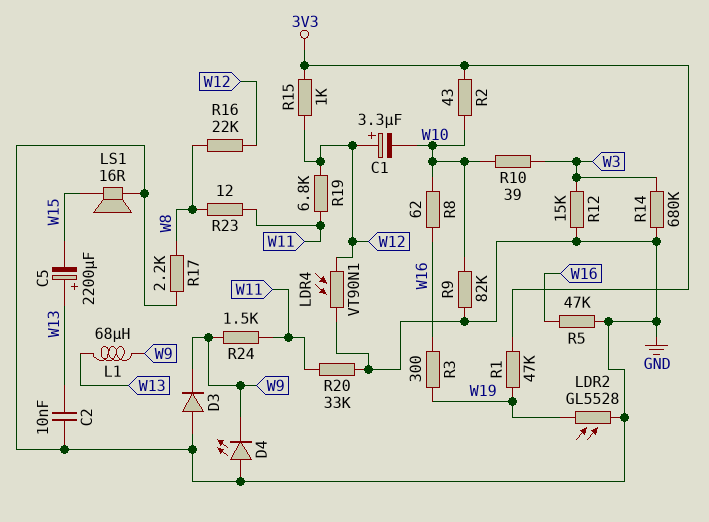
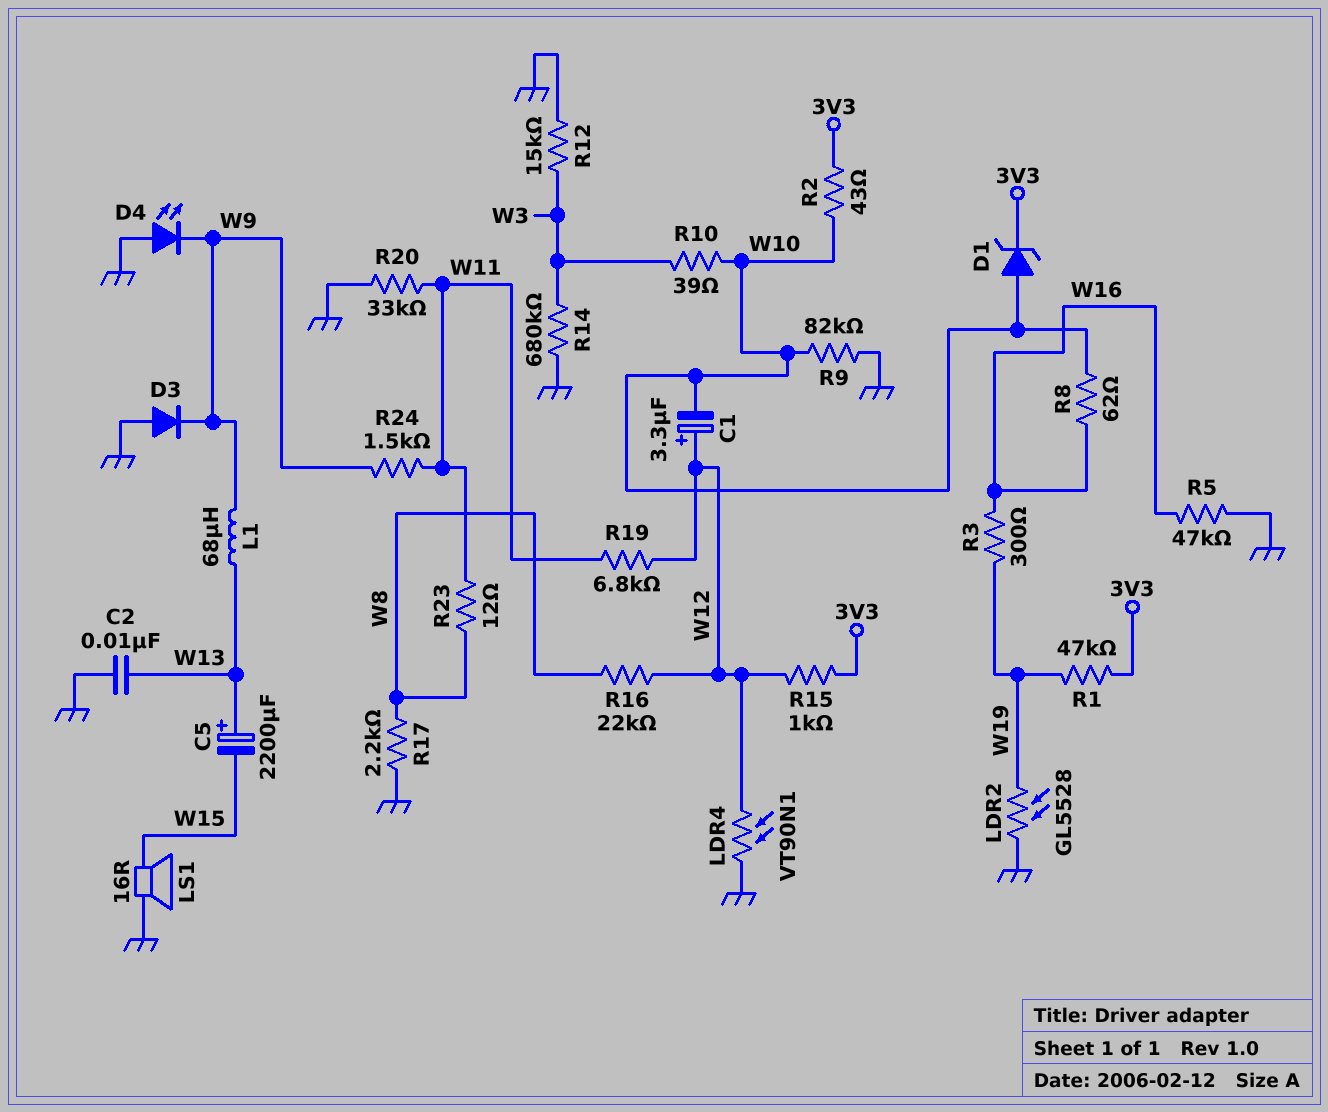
D1: none -> zener (A W10, K 3V3)

